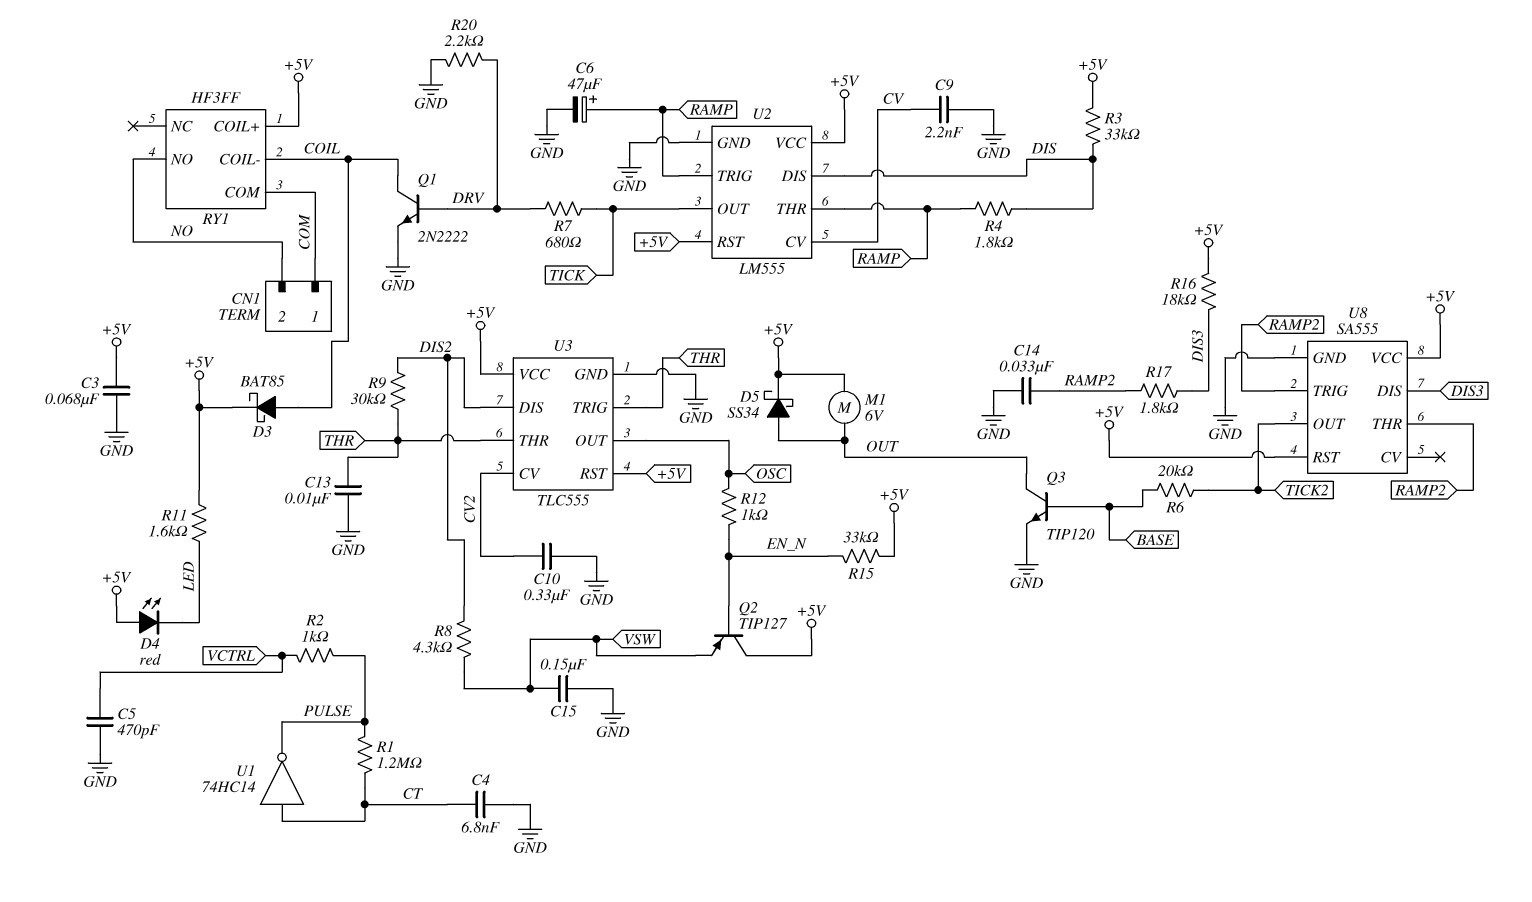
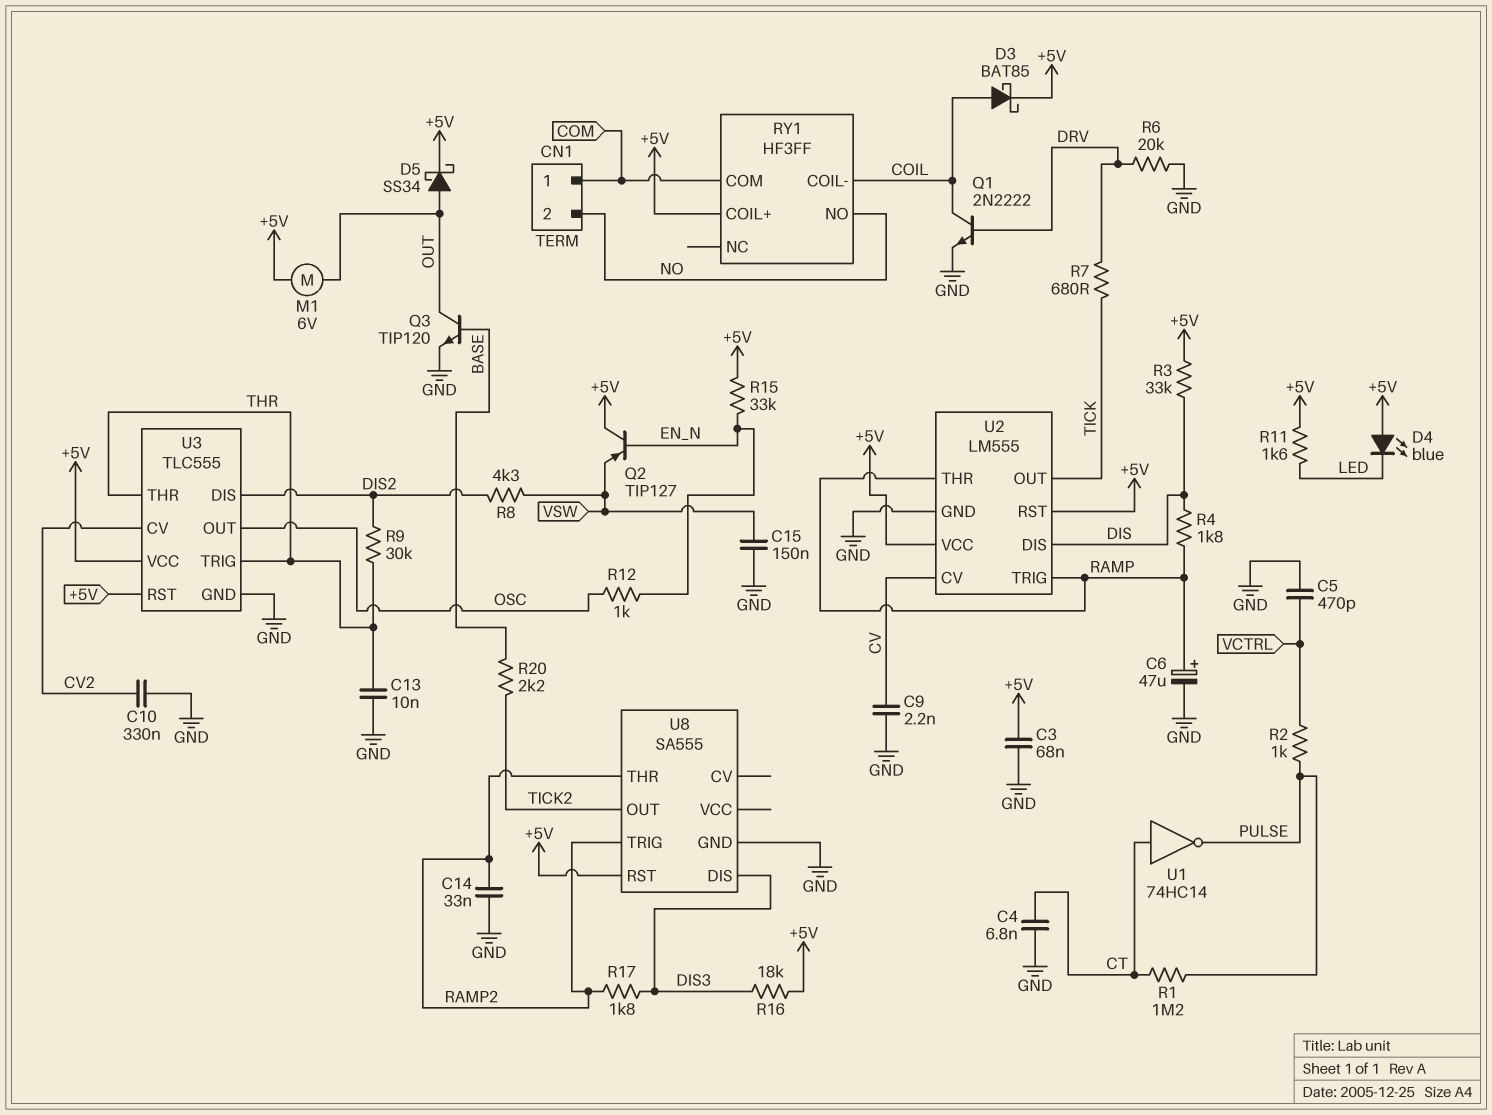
D4: LED red (A +5V, K LED) -> LED blue (A +5V, K LED)
R6: 20k (BASE, TICK2) -> 20k (DRV, GND)
R20: 2.2k (DRV, GND) -> 2.2k (BASE, TICK2)
U8 pin VCC: +5V -> none

